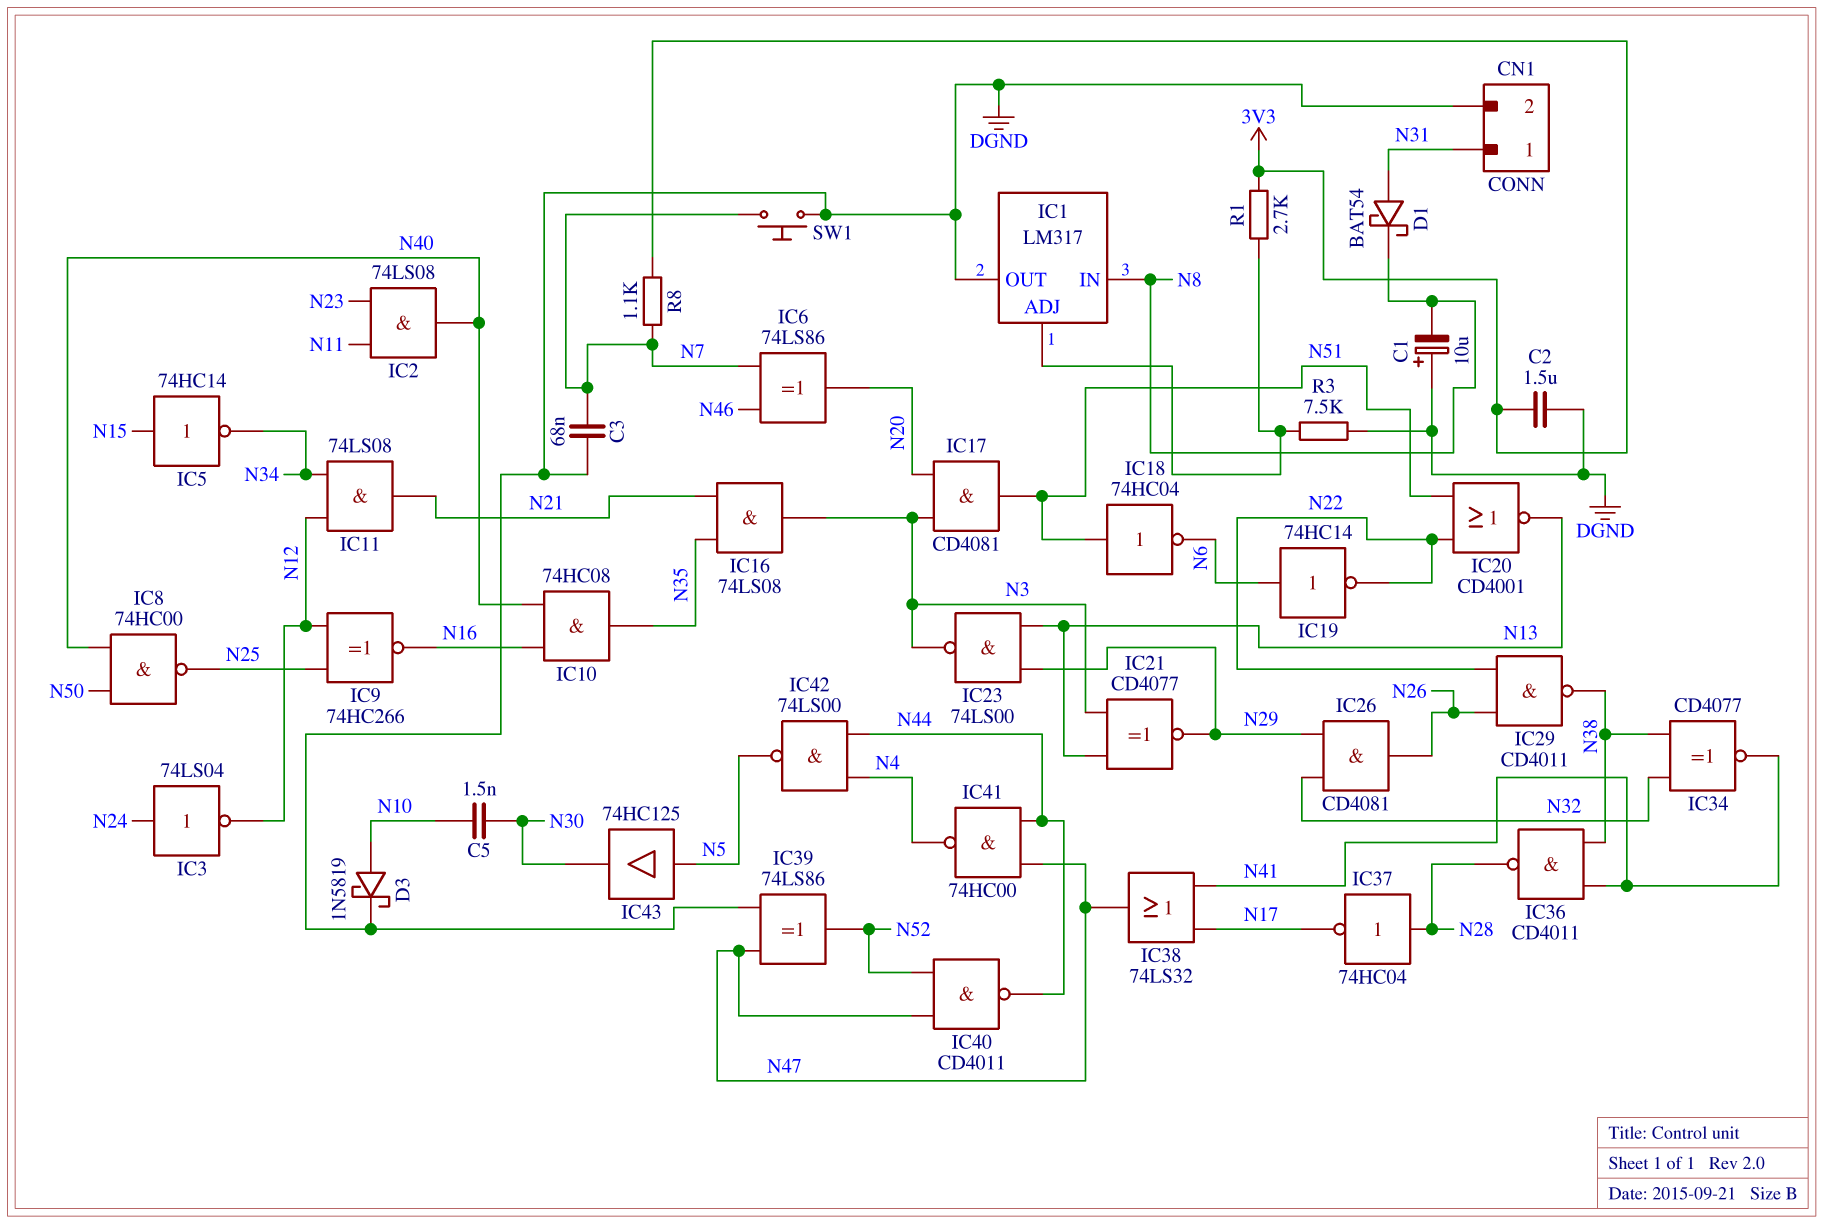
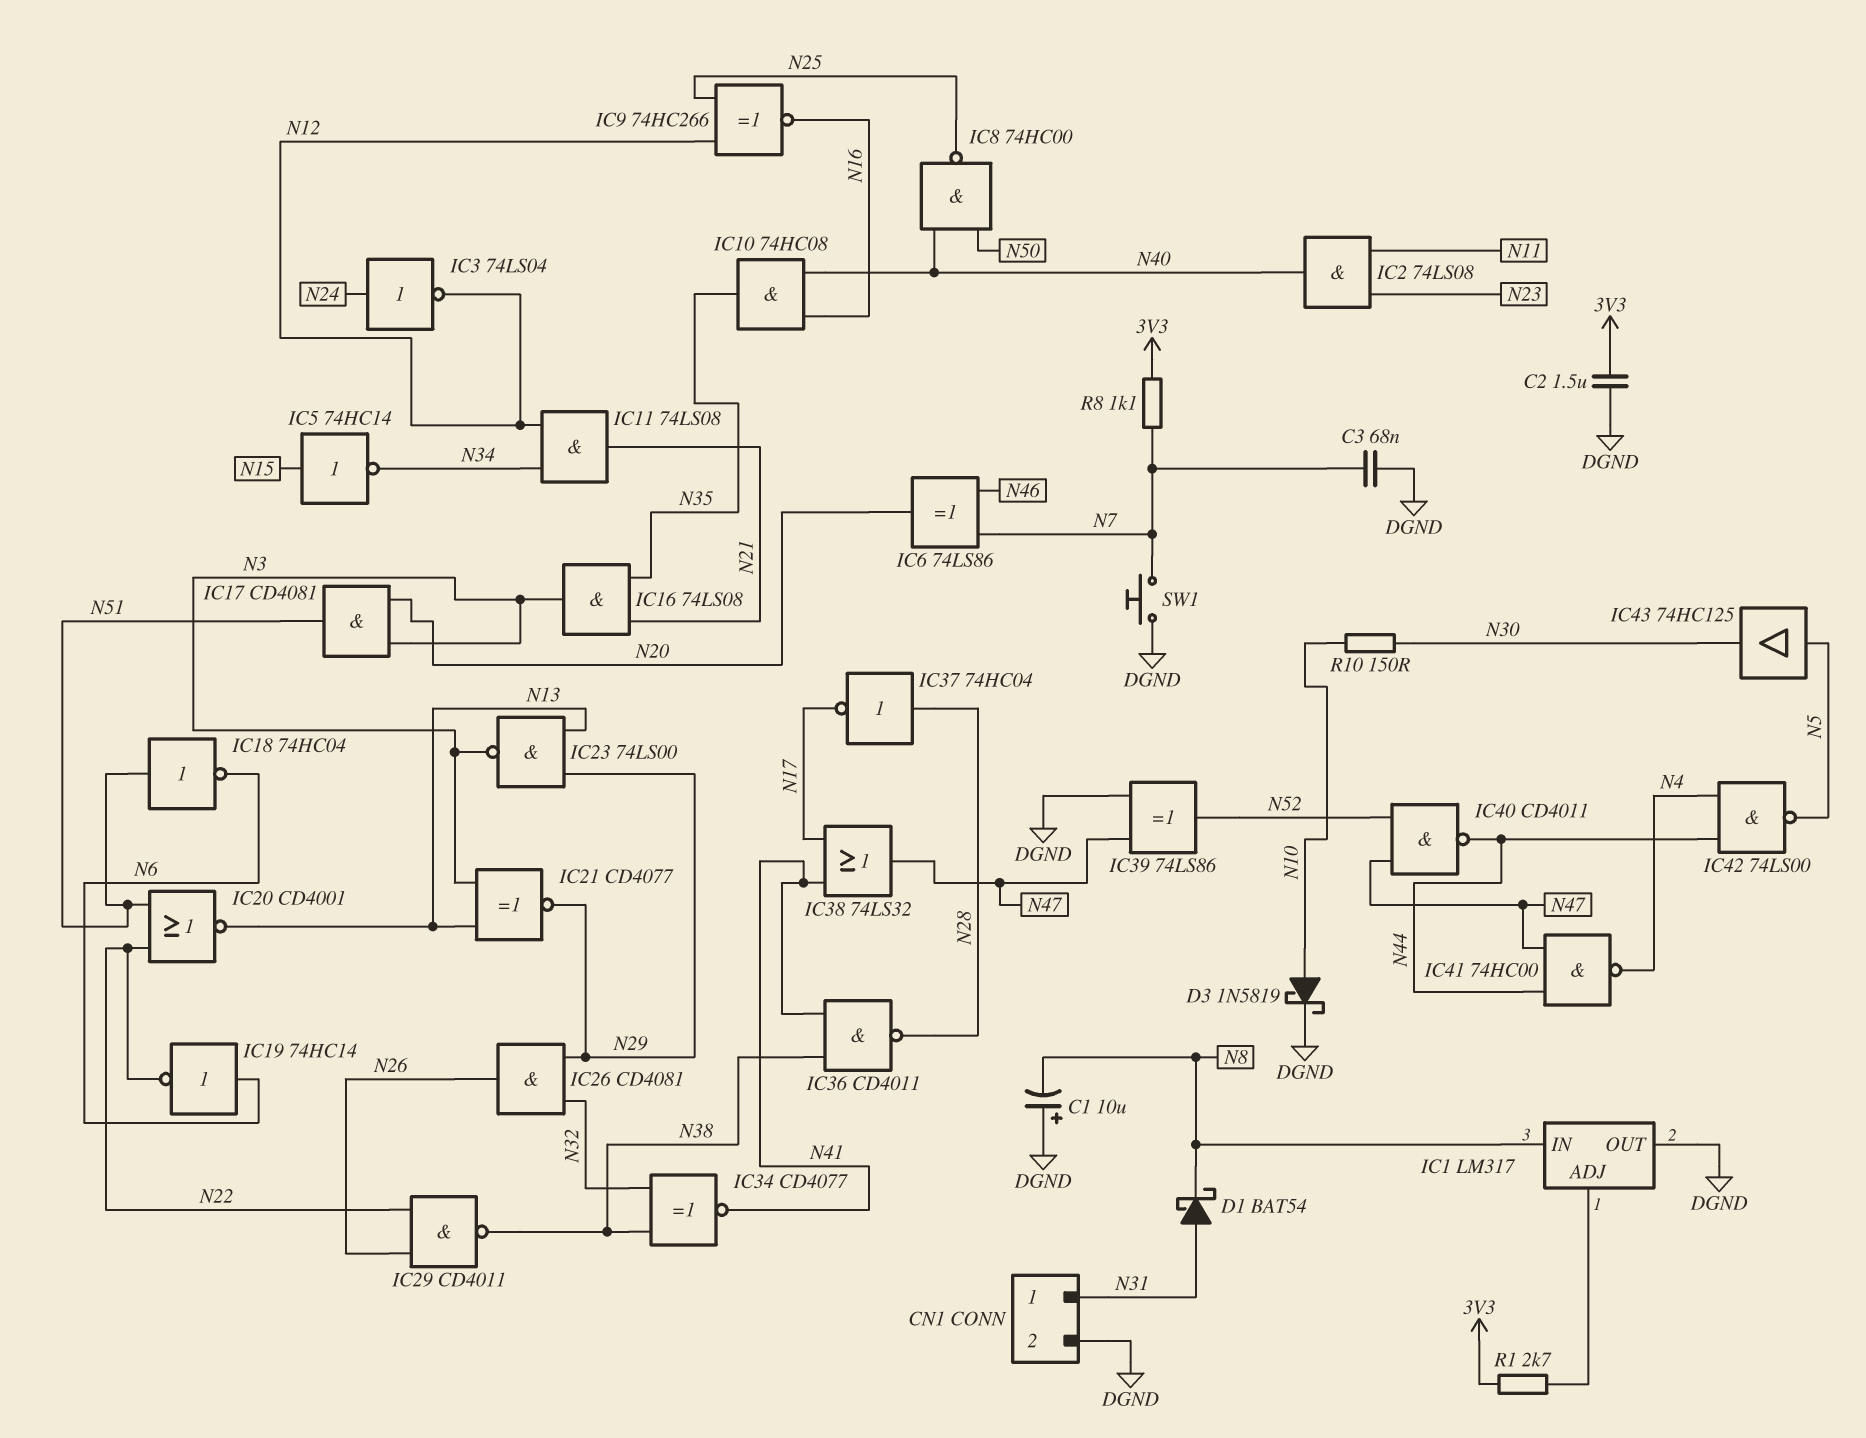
C5: 1.5nF (N10, N30) -> none
R3: 7.5k (DGND, IC1/ADJ) -> none
R10: none -> 150 (N10, N30)

